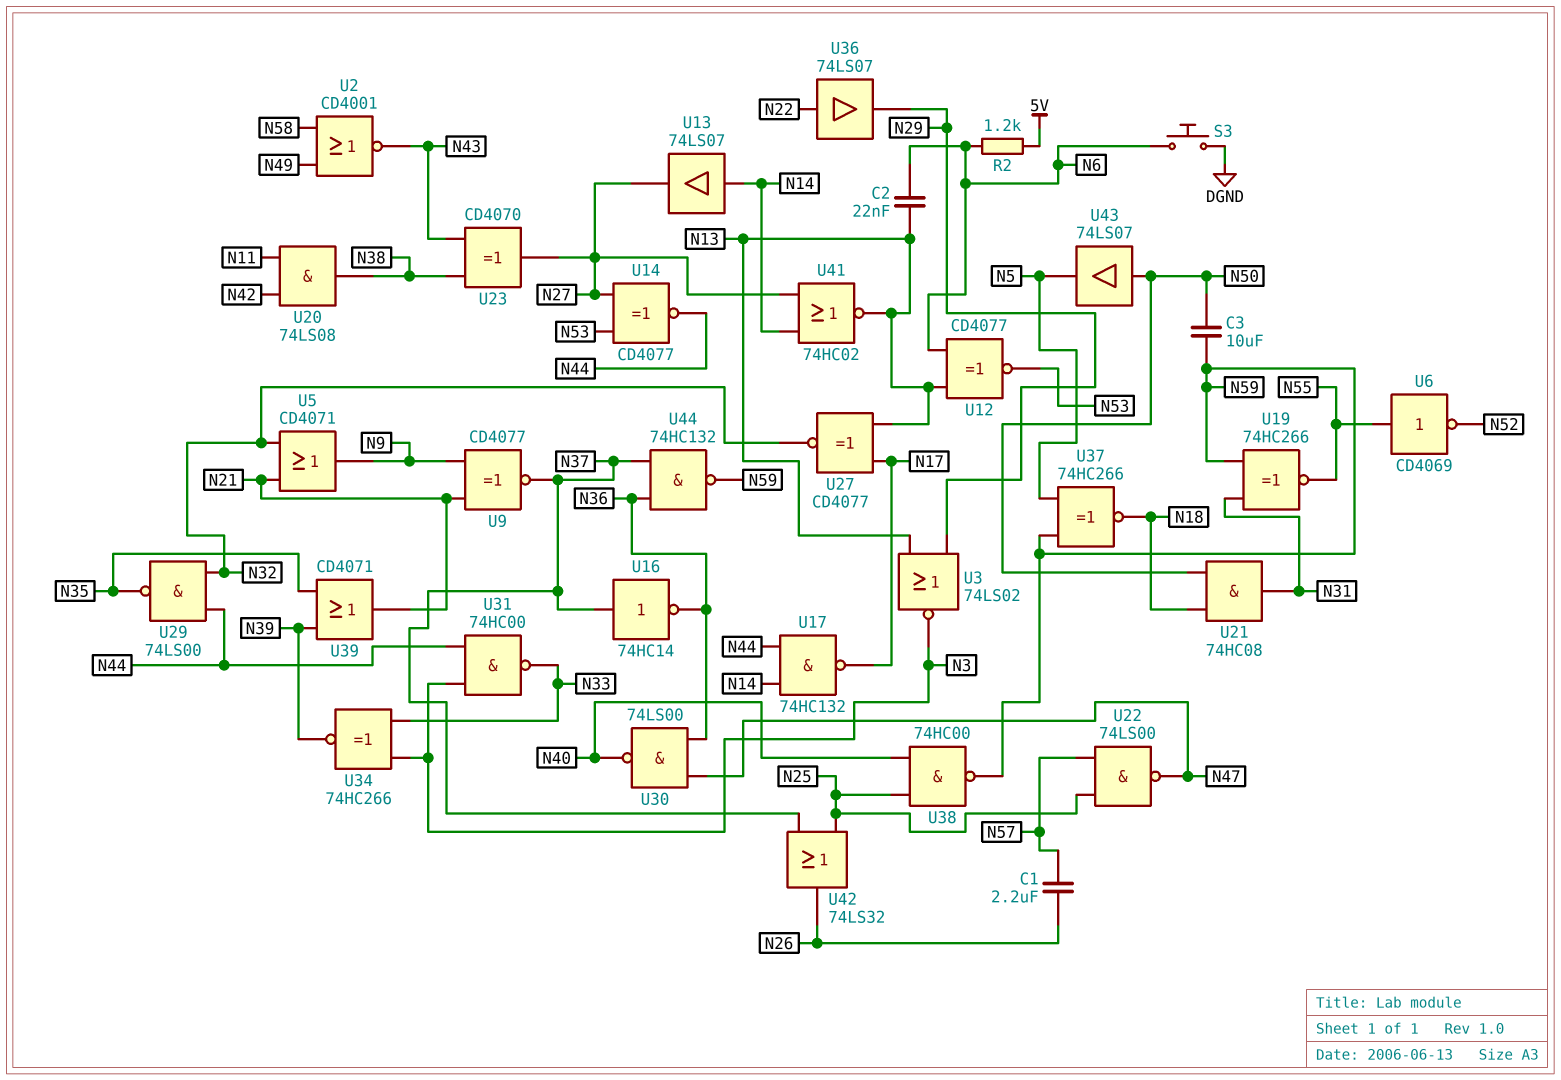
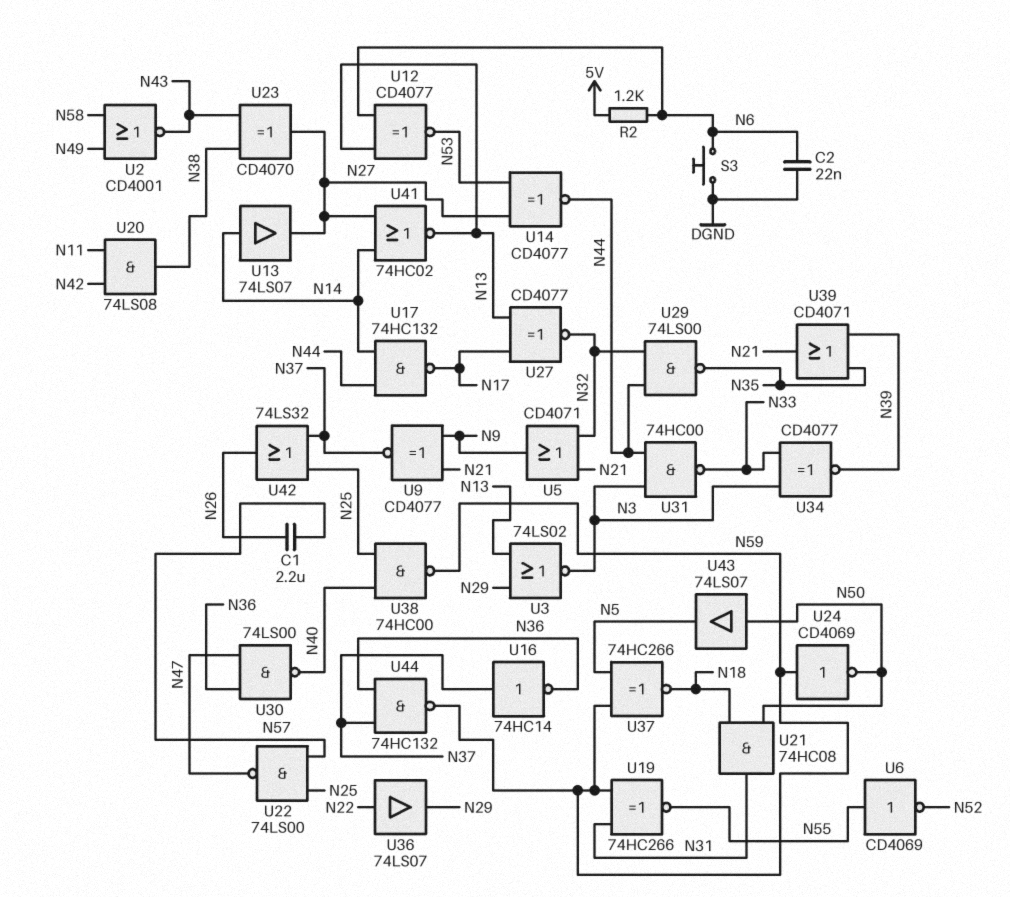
C2: 22nF (N6, N13) -> 22nF (DGND, N6)
C3: 10uF (N50, N59) -> none
U24: none -> NOT CD4069 (in N59, out N50)
U34: XNOR 74HC266 (in N3, in N33, out N39) -> XNOR CD4077 (in N3, in N33, out N39)

